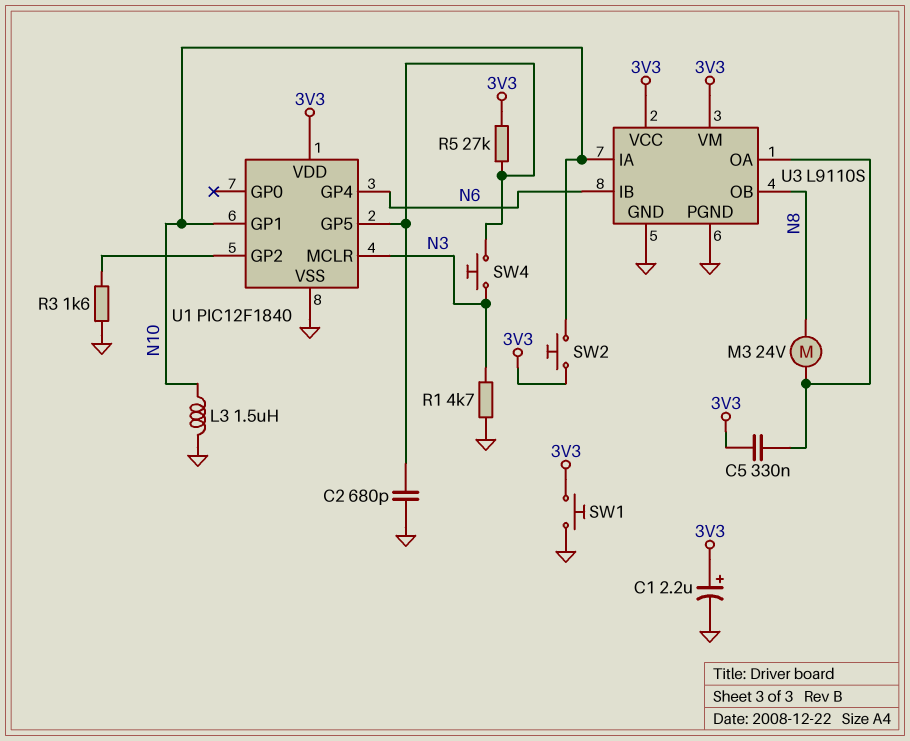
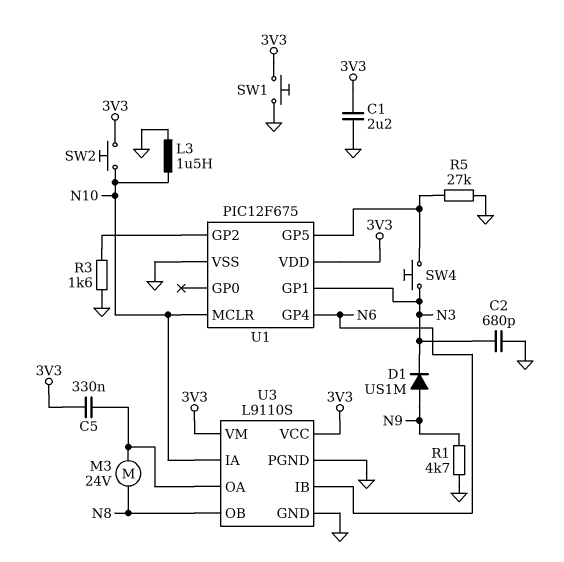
C1: 2.2uF (plus 3V3, minus GND) -> 2.2uF (3V3, GND)
C2: 680pF (GND, U1/GP5) -> 680pF (GND, N3)
D1: none -> diode US1M (A N9, K N3)
R1: 4.7k (GND, N3) -> 4.7k (GND, N9)
R5: 27k (3V3, U1/GP5) -> 27k (GND, U1/GP5)
U1: PIC12F1840 -> PIC12F675
U1 pin GP1: N10 -> N3
U1 pin MCLR: N3 -> N10

